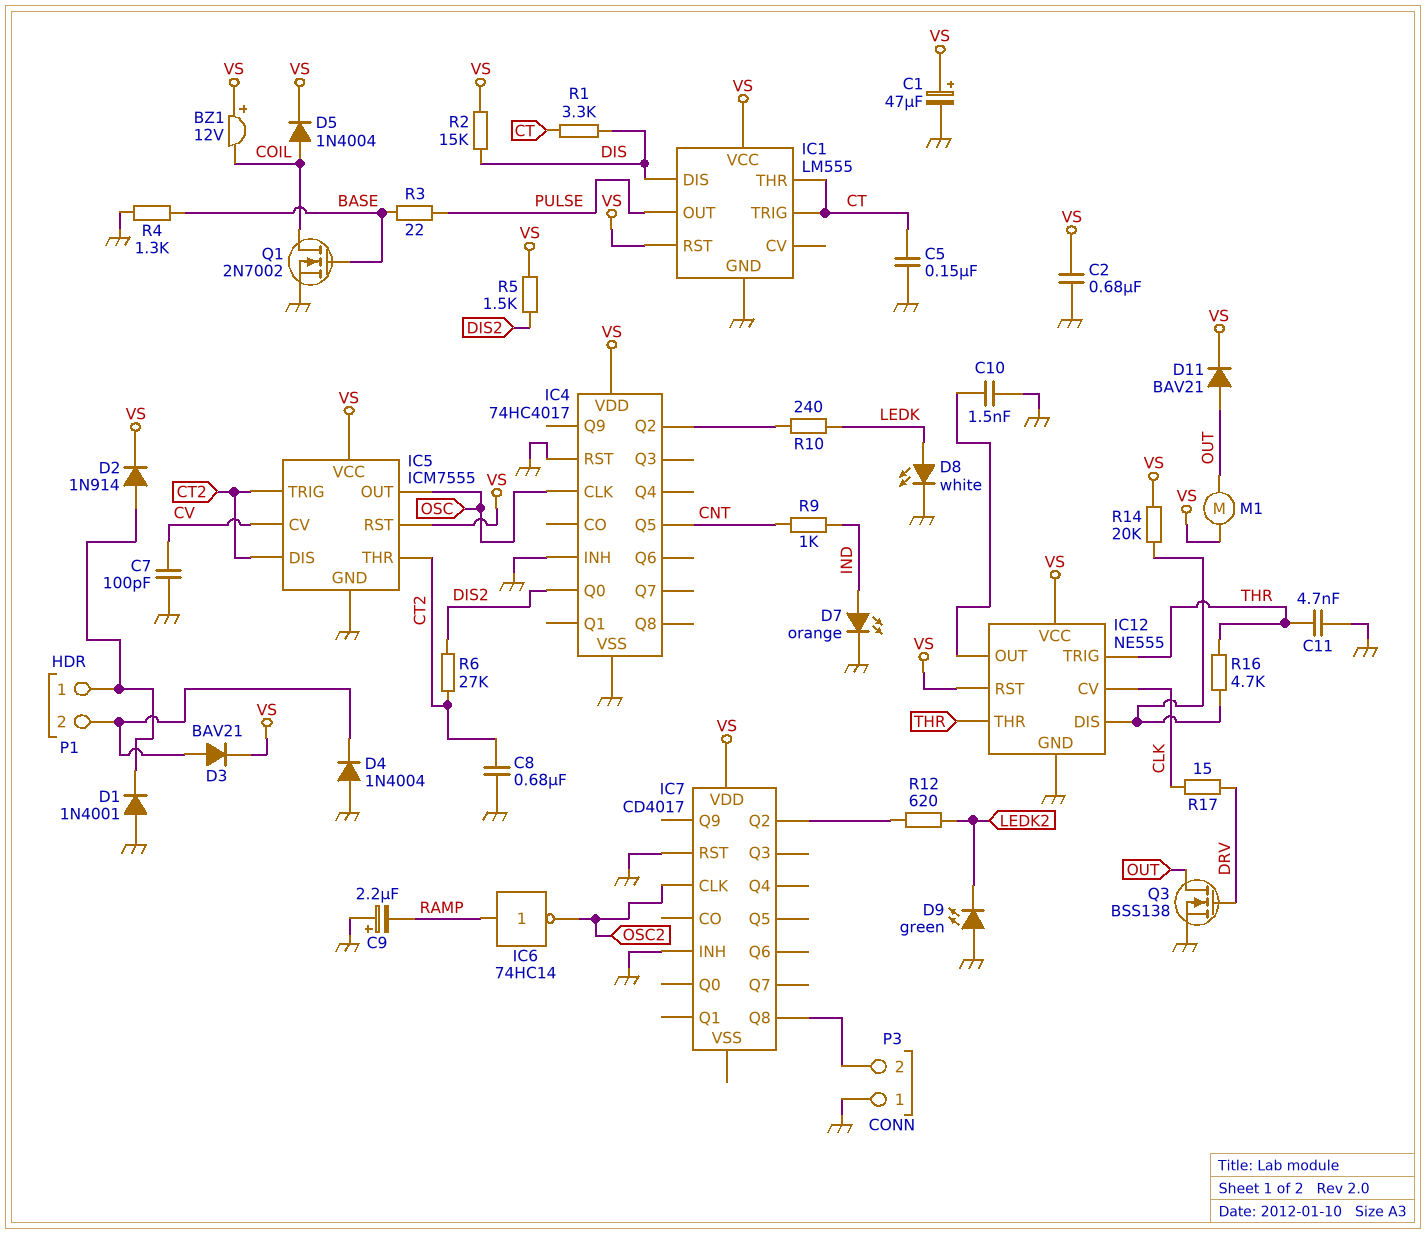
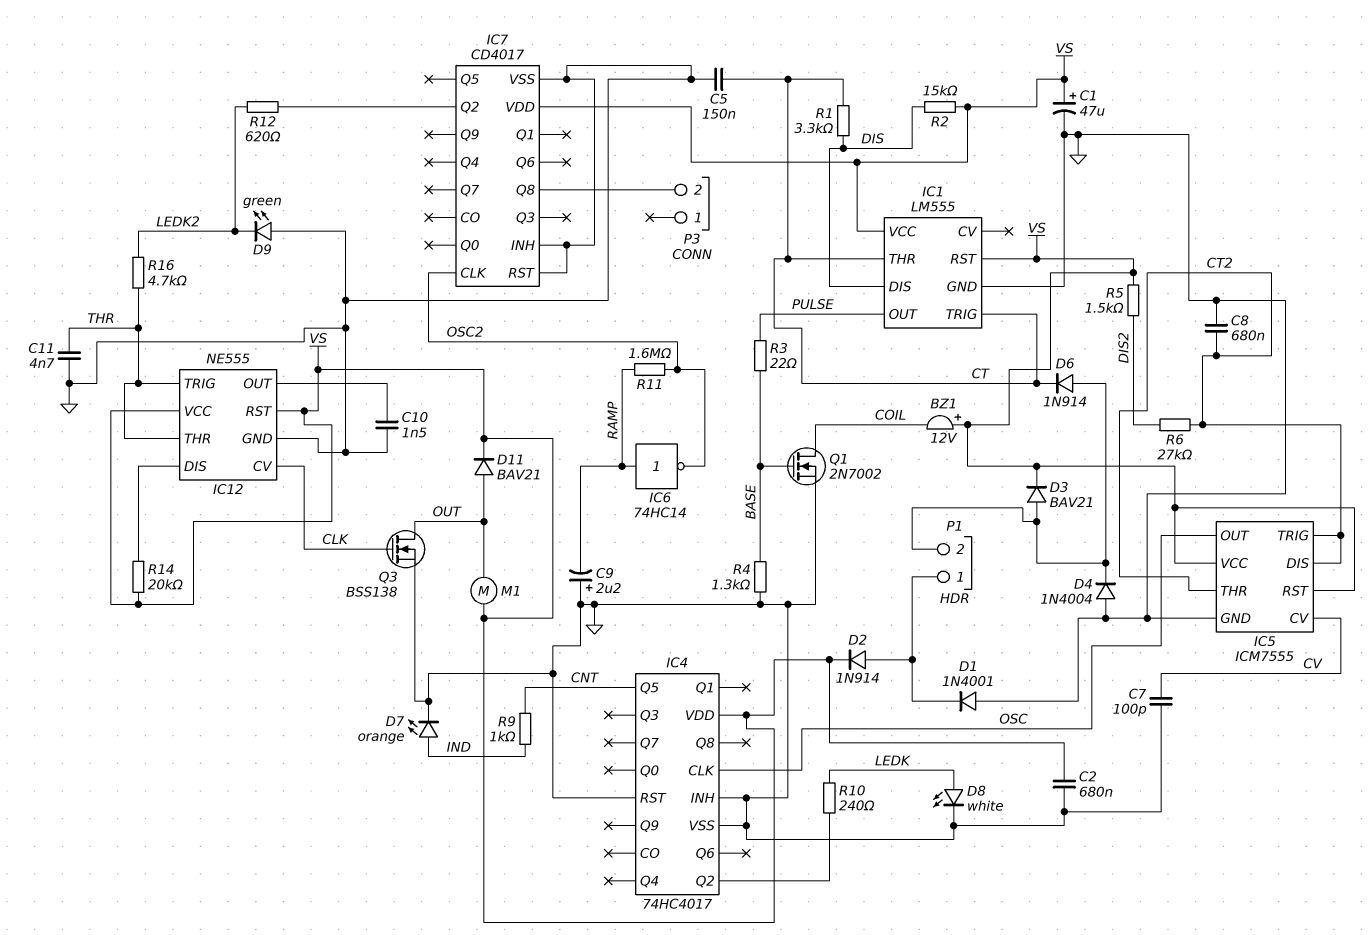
D5: diode 1N4004 (A COIL, K VS) -> none
D6: none -> diode 1N914 (A P1/2, K CT)
IC4 pin Q0: DIS2 -> none
IC7 pin VSS: none -> GND
P3 pin 1: GND -> none
Q3: NMOS BSS138 (G DRV, D OUT, S GND) -> NMOS BSS138 (G CLK, D OUT, S GND)
R11: none -> 1.6M (OSC2, RAMP)
R16: 4.7k (IC12/DIS, THR) -> 4.7k (LEDK2, THR)
R17: 15 (CLK, DRV) -> none

